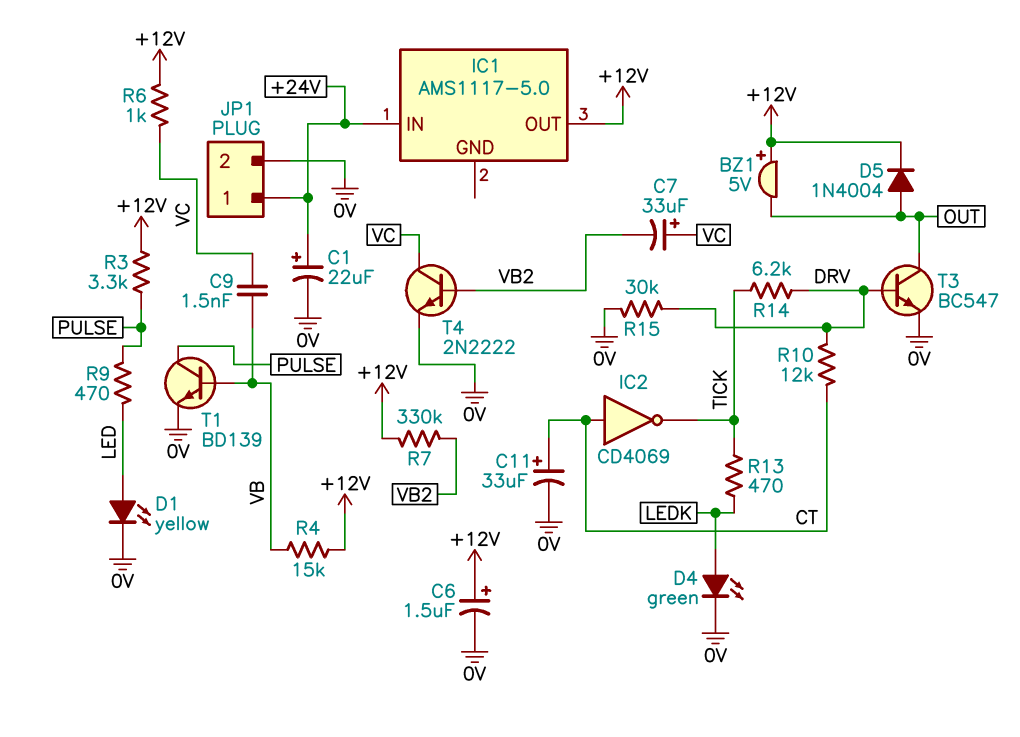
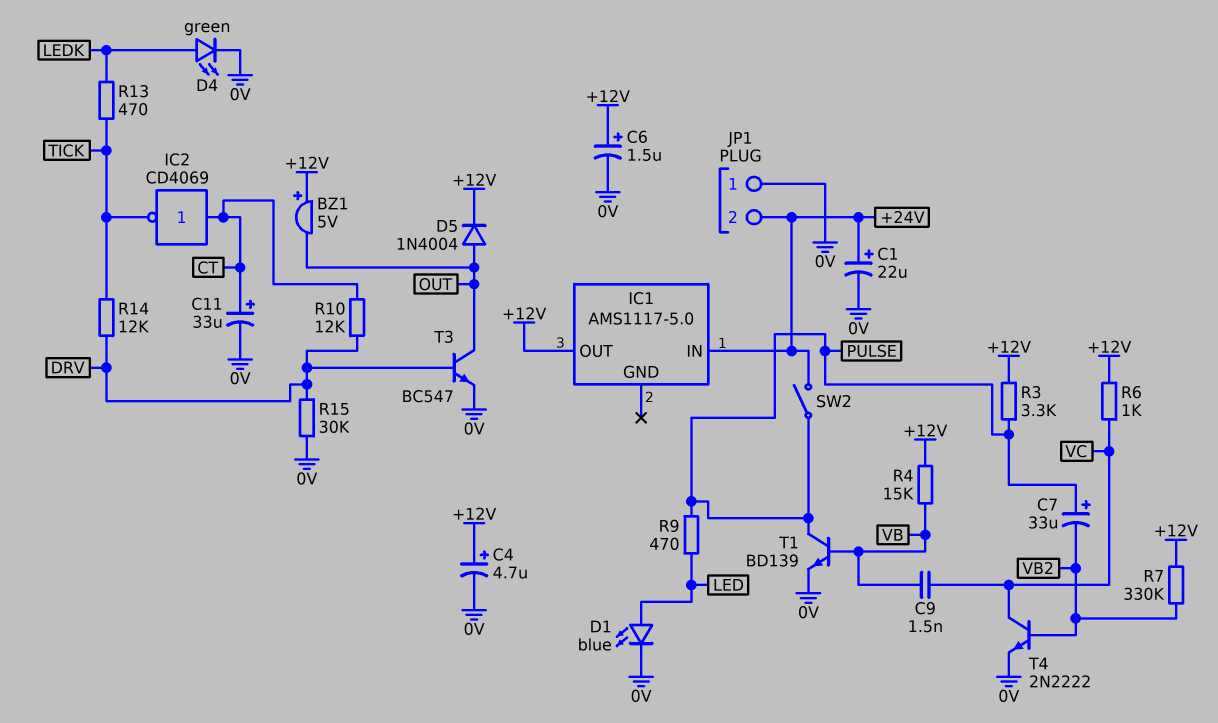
C4: none -> 4.7uF (plus +12V, minus 0V)
C7: 33uF (plus VC, minus VB2) -> 33uF (plus PULSE, minus VB2)
D1: LED yellow (A LED, K 0V) -> LED blue (A LED, K 0V)
JP1 pin 1: +24V -> 0V
JP1 pin 2: 0V -> +24V
R14: 6.2k (DRV, TICK) -> 12k (DRV, TICK)
SW2: none -> switch (+24V, PULSE)

